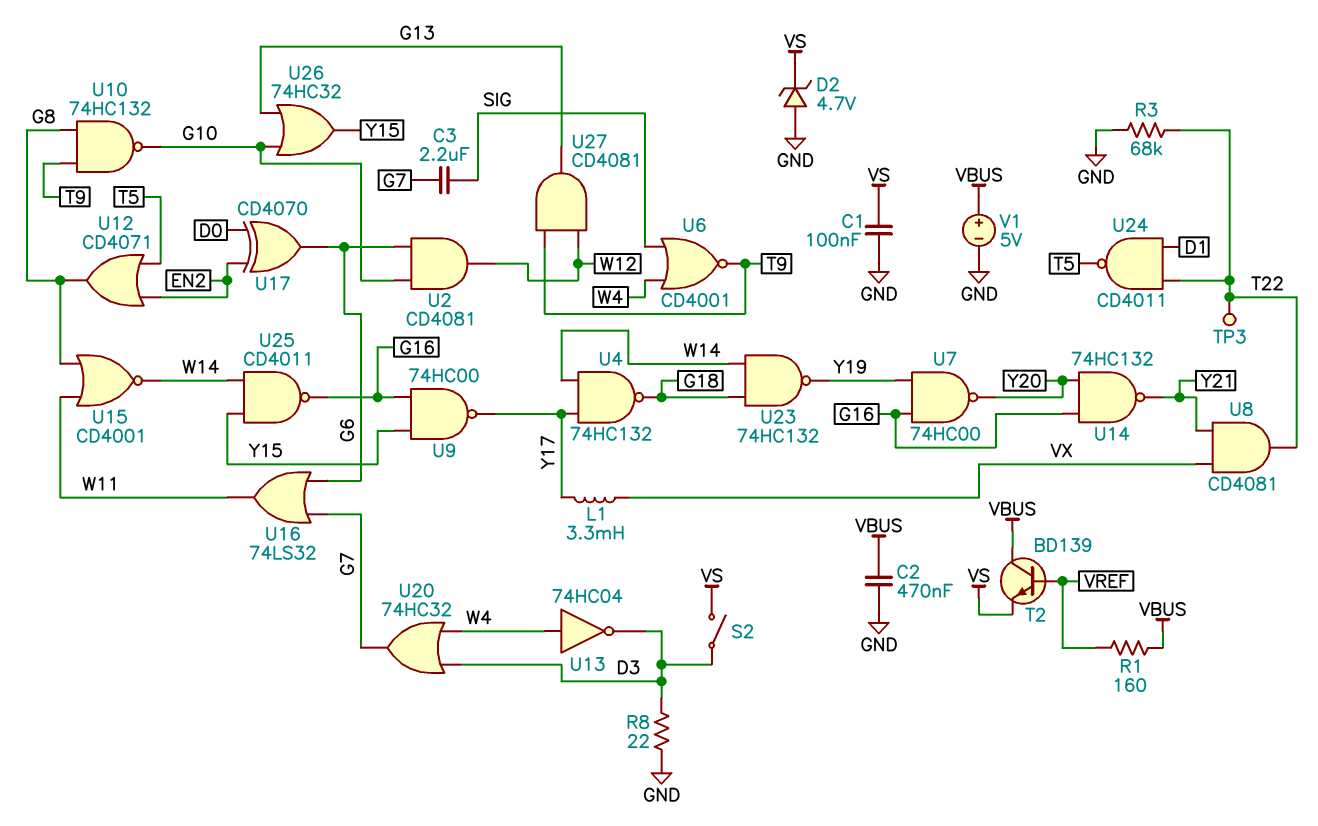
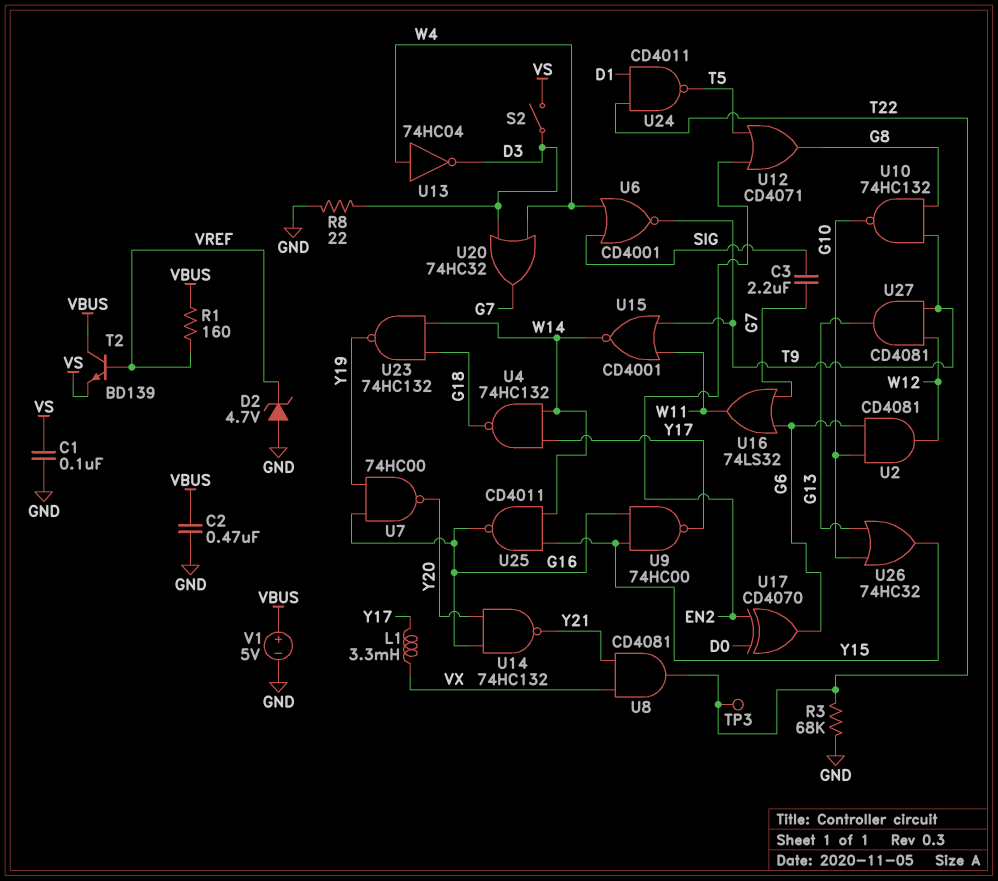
D2: zener 4.7V (A GND, K VS) -> zener 4.7V (A GND, K VREF)
U15: NOR CD4001 (in G8, in W11, out W14) -> NOR CD4001 (in T9, in W11, out W14)

